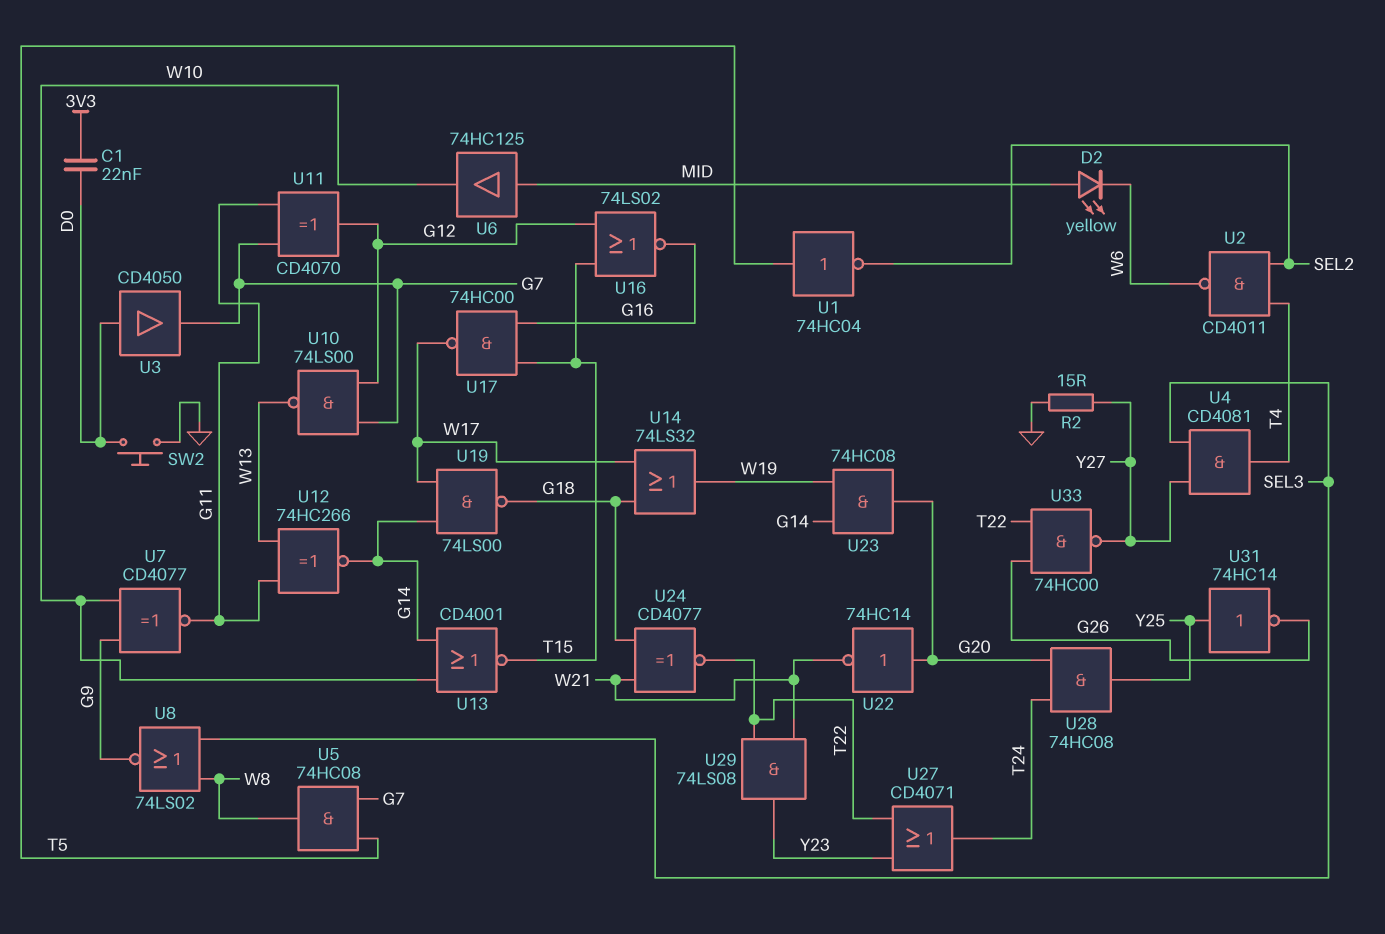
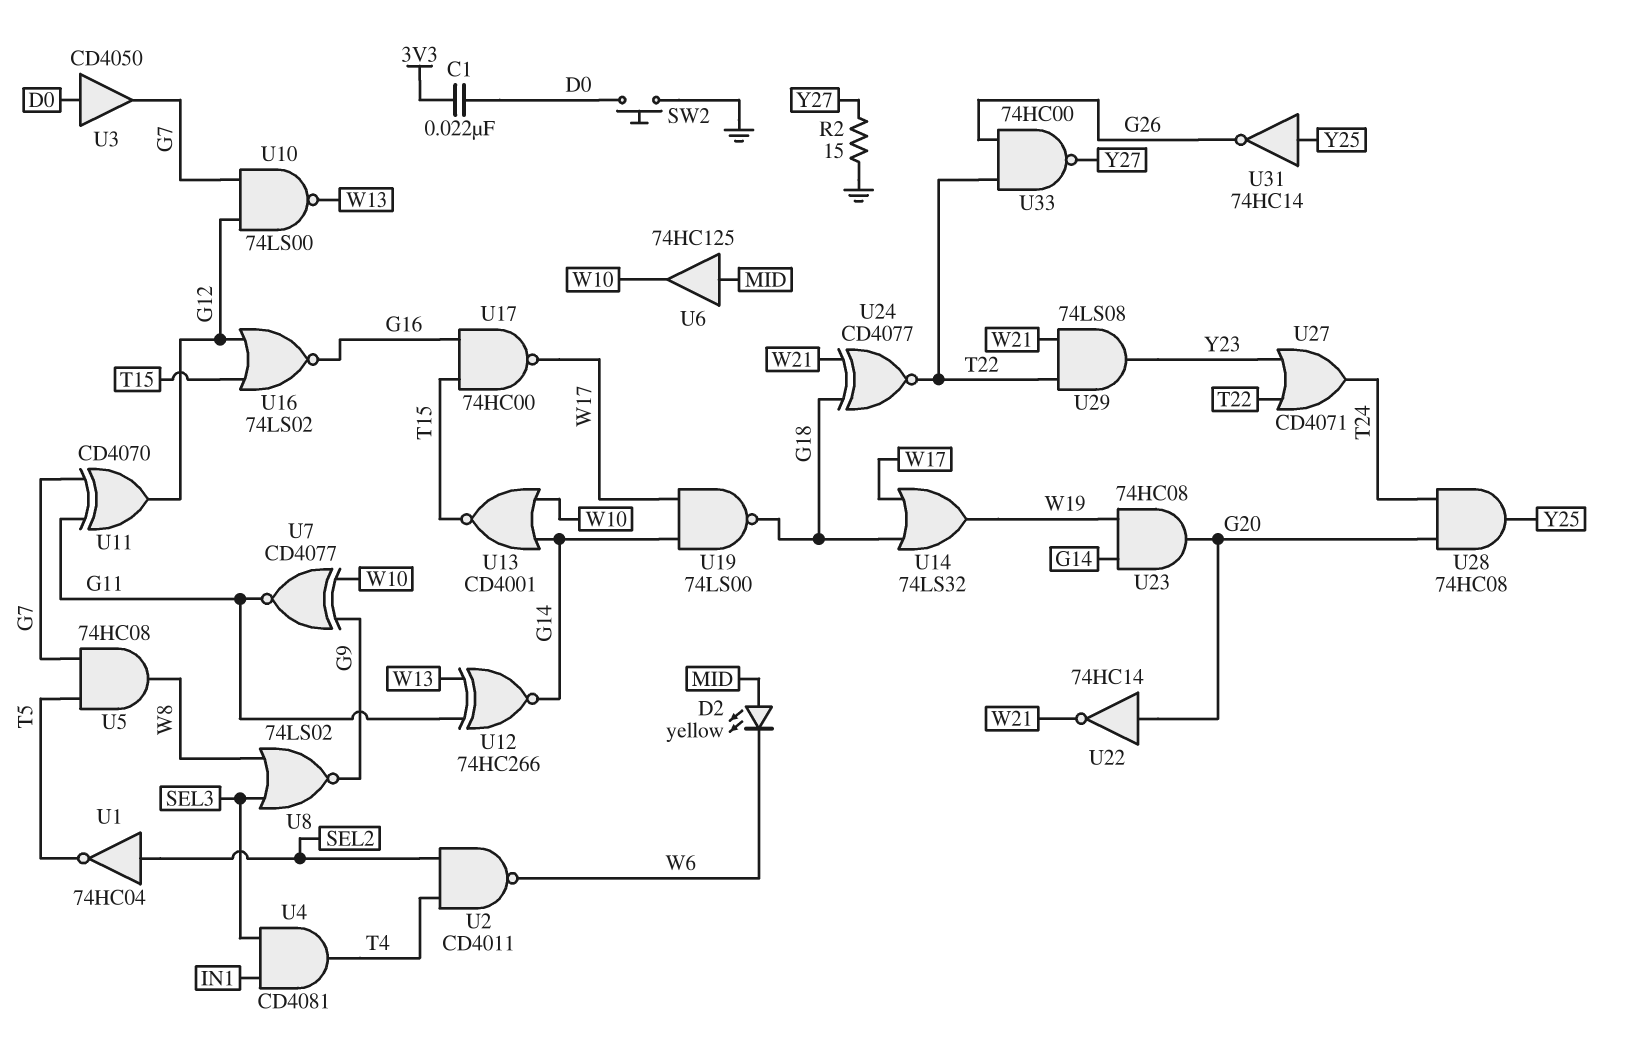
U1: NOT 74HC04 (in T5, out SEL2) -> NOT 74HC04 (in SEL2, out T5)
U4: AND CD4081 (in SEL3, in Y27, out T4) -> AND CD4081 (in IN1, in SEL3, out T4)

